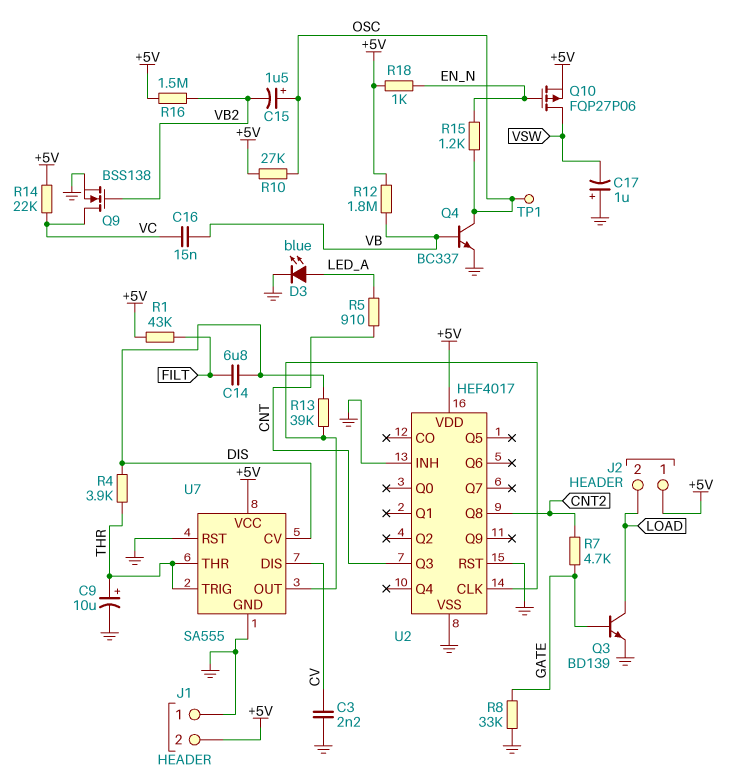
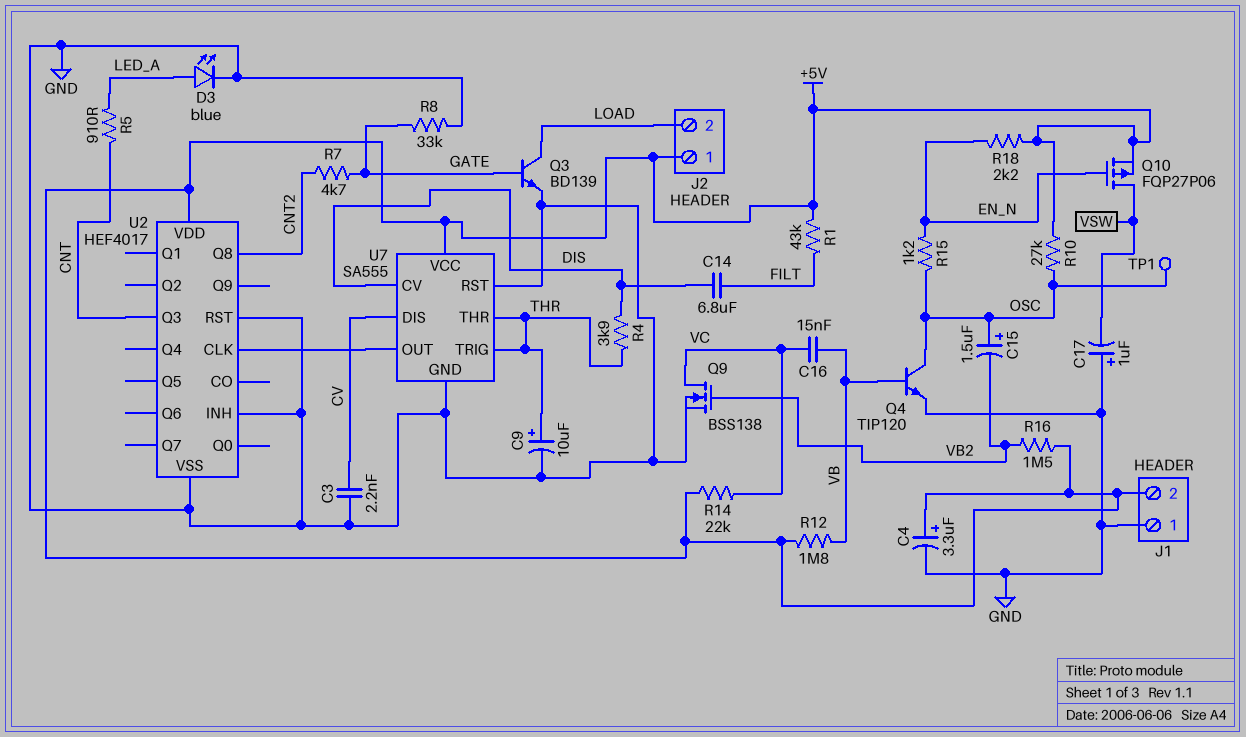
C4: none -> 3.3uF (plus +5V, minus GND)
Q4: NPN BC337 (B VB, C OSC, E GND) -> NPN TIP120 (B VB, C OSC, E GND)
R13: 39k (DIS, U2/CLK) -> none
R18: 1k (+5V, EN_N) -> 2.2k (+5V, EN_N)

